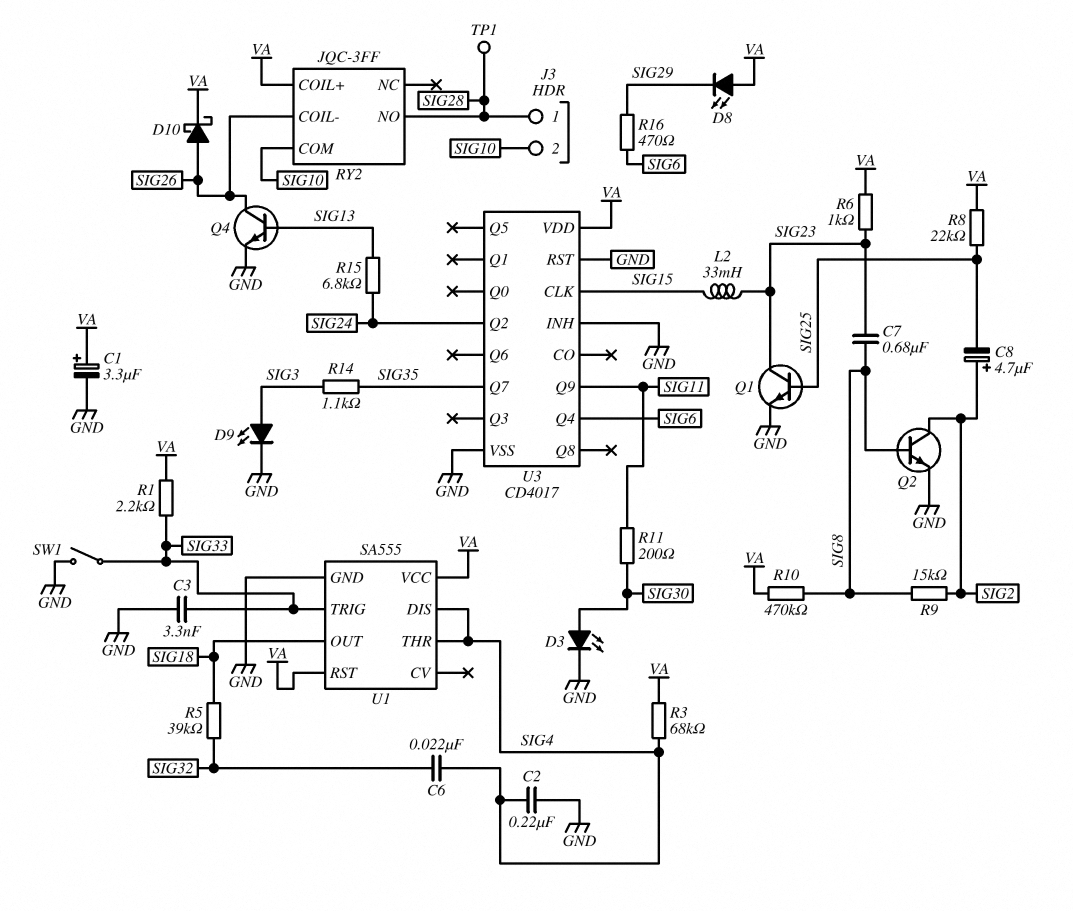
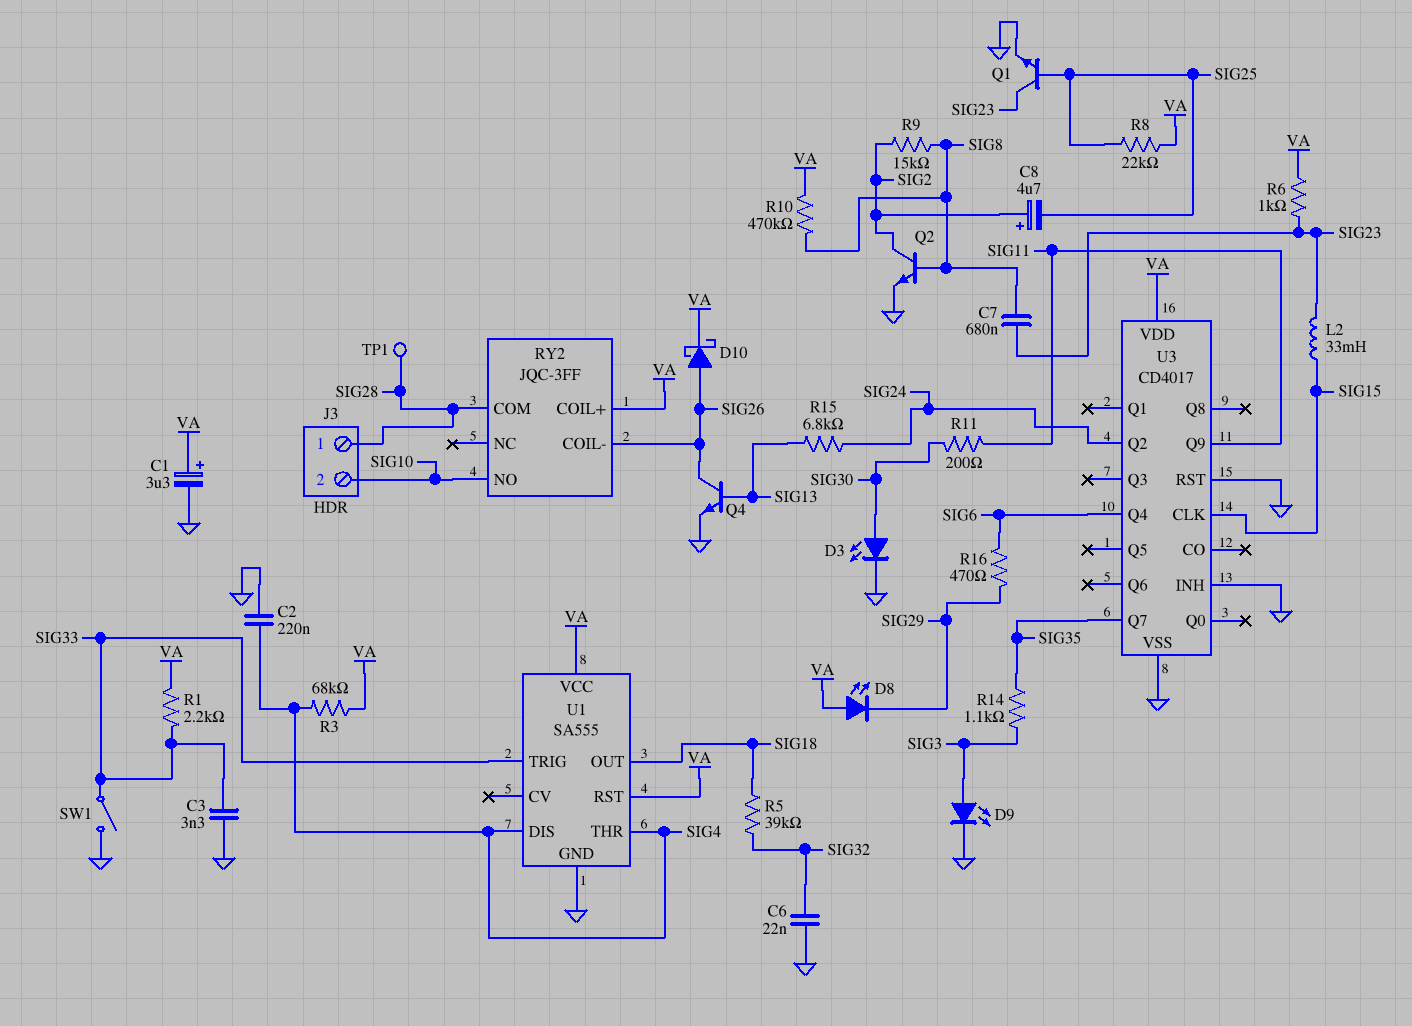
C6: 22nF (SIG4, SIG32) -> 22nF (GND, SIG32)
RY2 pin COM: SIG10 -> SIG28
RY2 pin NO: SIG28 -> SIG10

